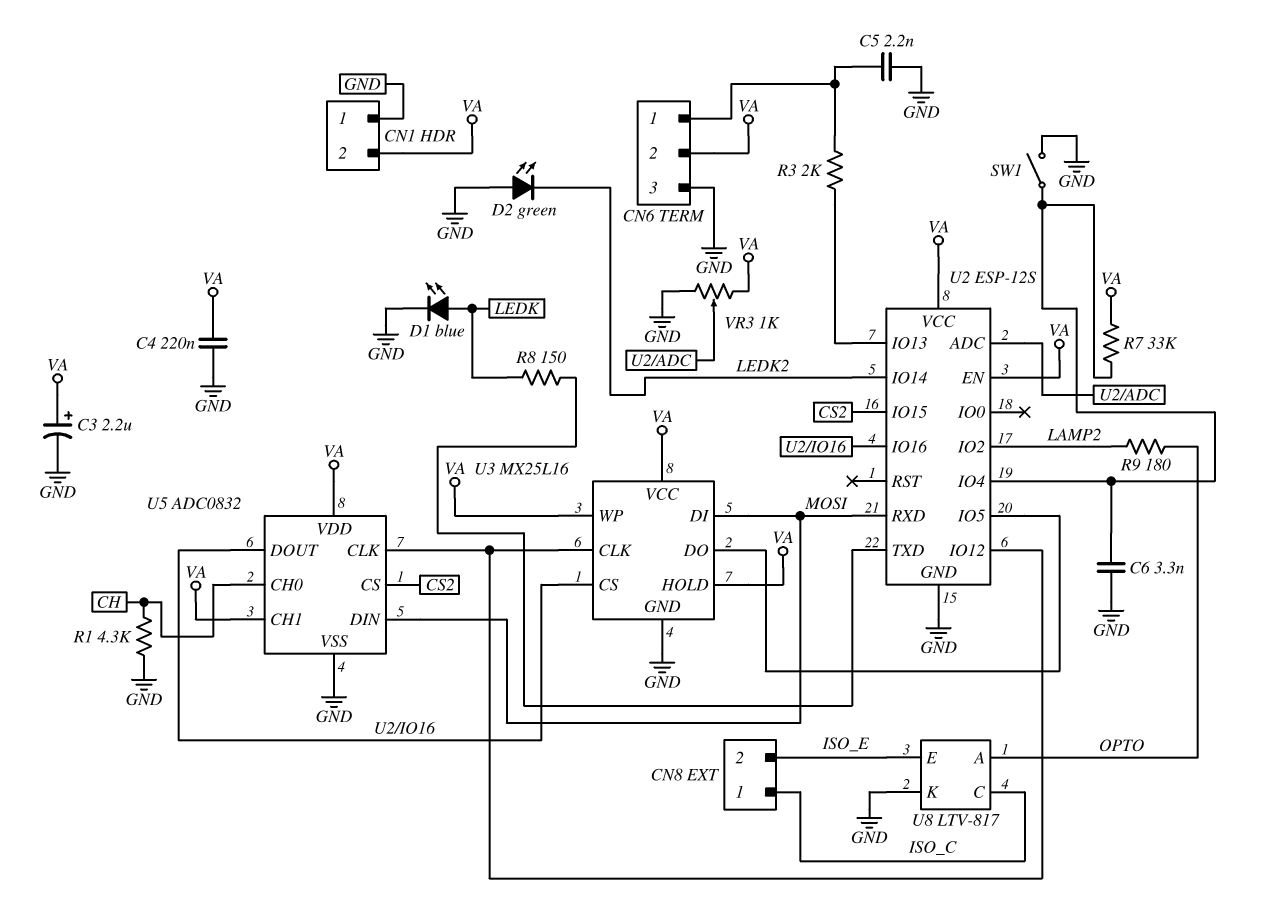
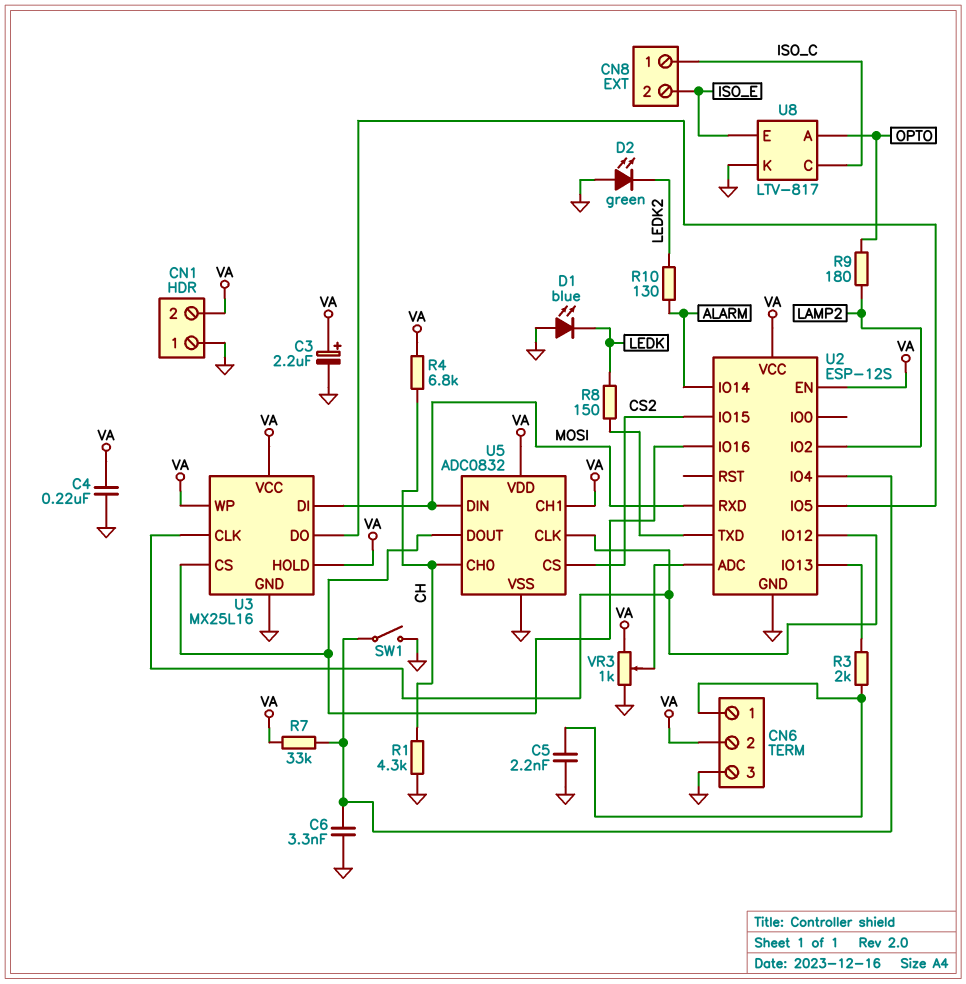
D1: LED blue (A LEDK, K GND) -> LED blue (A GND, K LEDK)
R4: none -> 6.8k (CH, VA)
R10: none -> 130 (ALARM, LEDK2)
U2 pin IO14: LEDK2 -> ALARM

